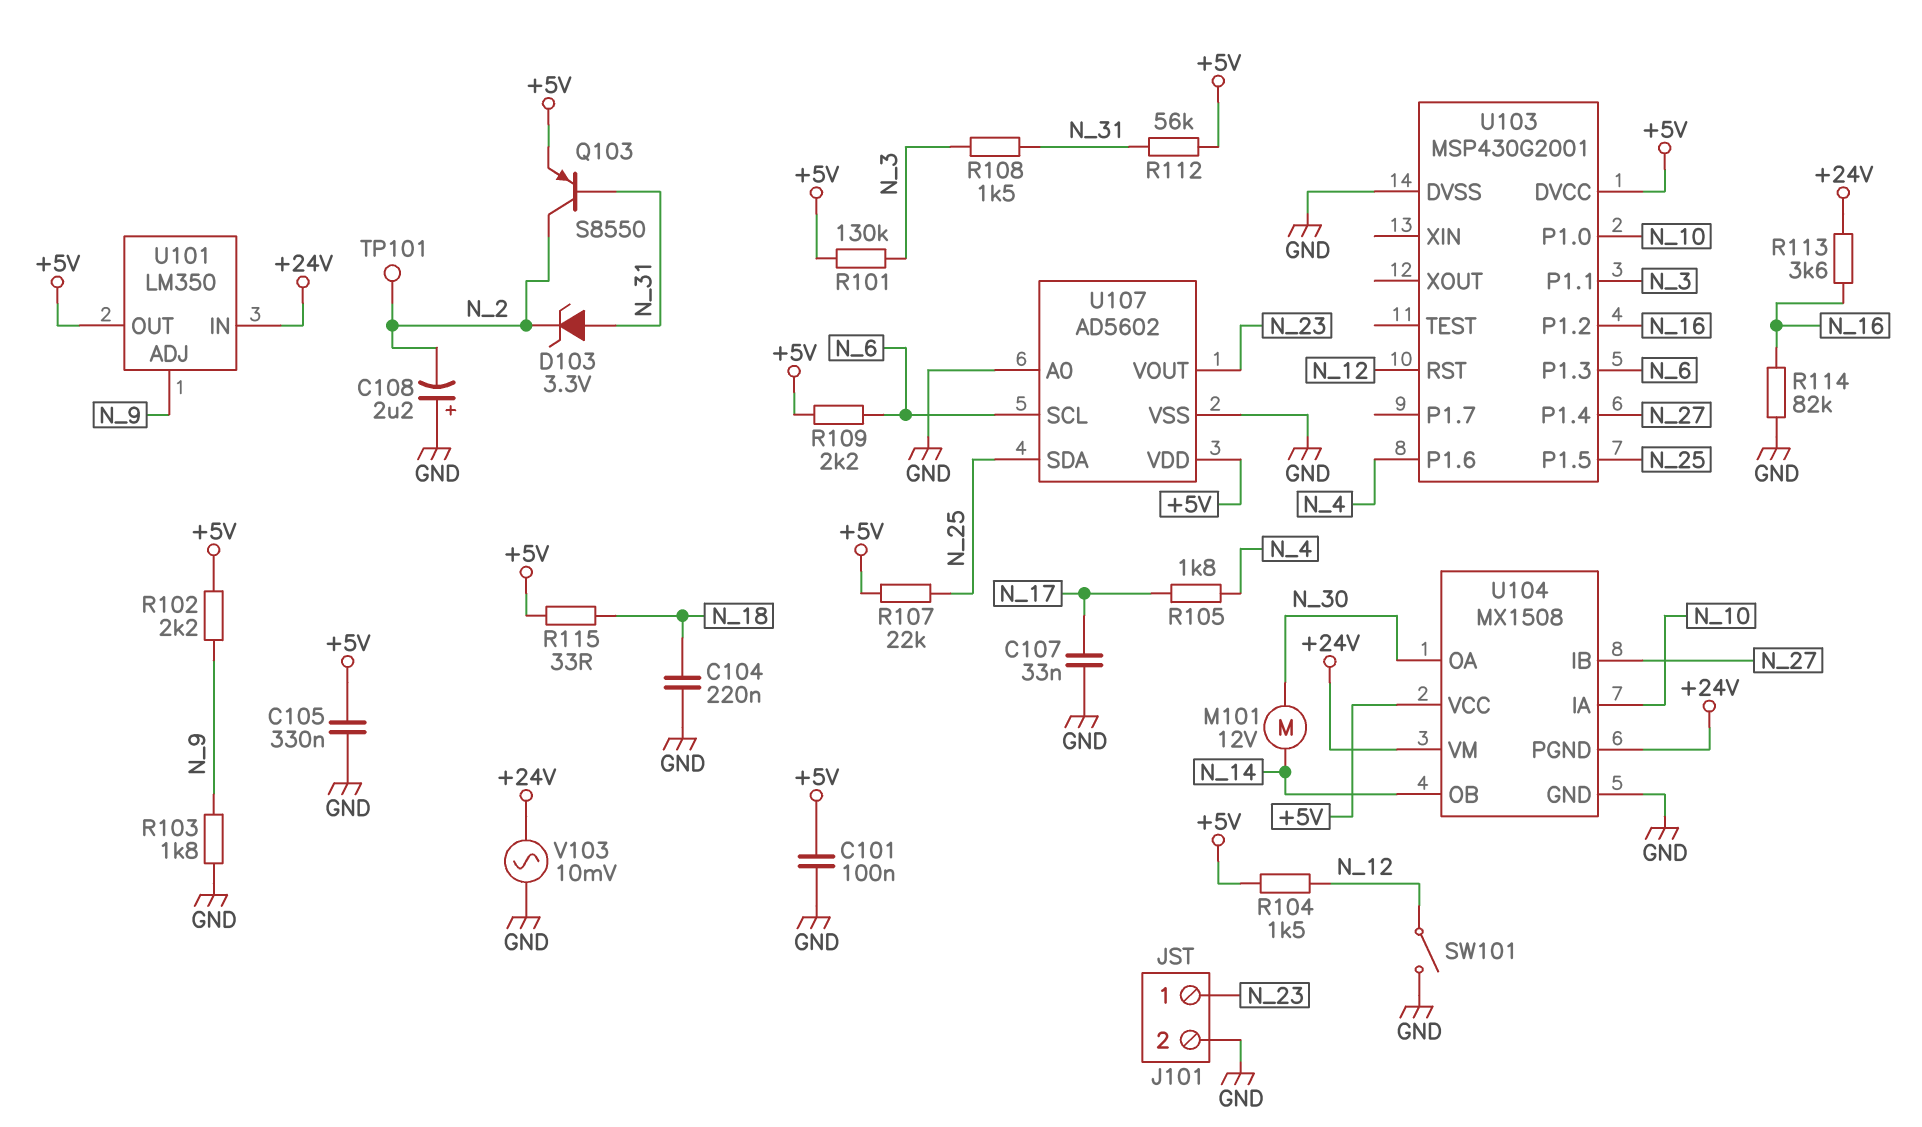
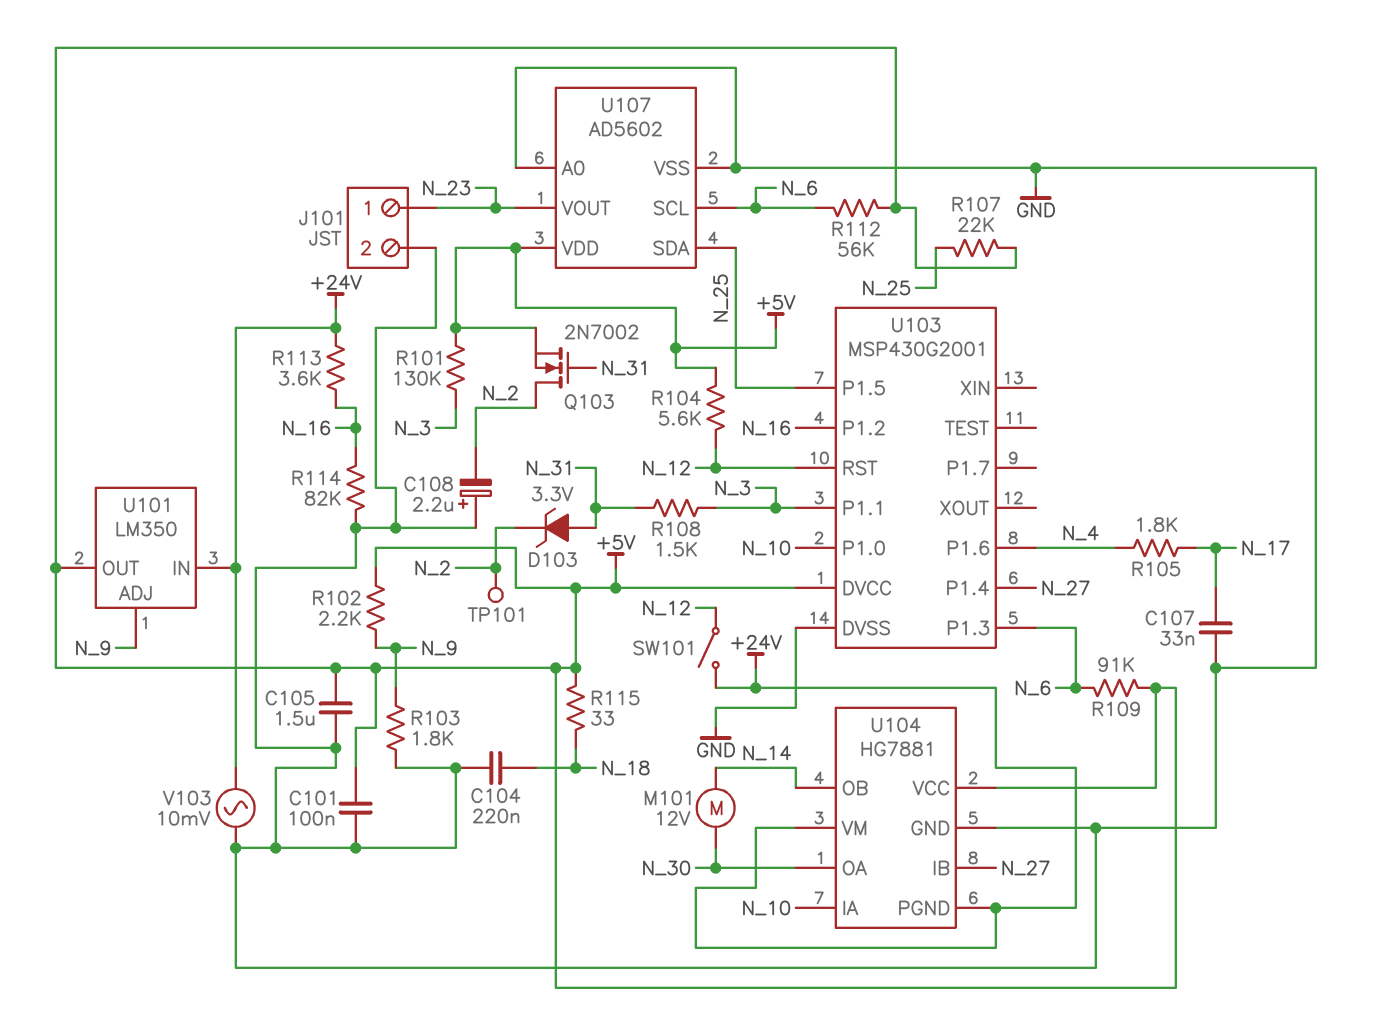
C105: 330nF (+5V, GND) -> 1.5uF (+5V, GND)
Q103: PNP S8550 (B N_31, C N_2, E +5V) -> NMOS 2N7002 (G N_31, D N_2, S +5V)
R104: 1.5k (+5V, N_12) -> 5.6k (+5V, N_12)
R109: 2.2k (+5V, N_6) -> 91k (+5V, N_6)
R112: 56k (+5V, N_31) -> 56k (+5V, N_6)
SW101: switch (GND, N_12) -> switch (+24V, N_12)
U104: MX1508 -> HG7881

